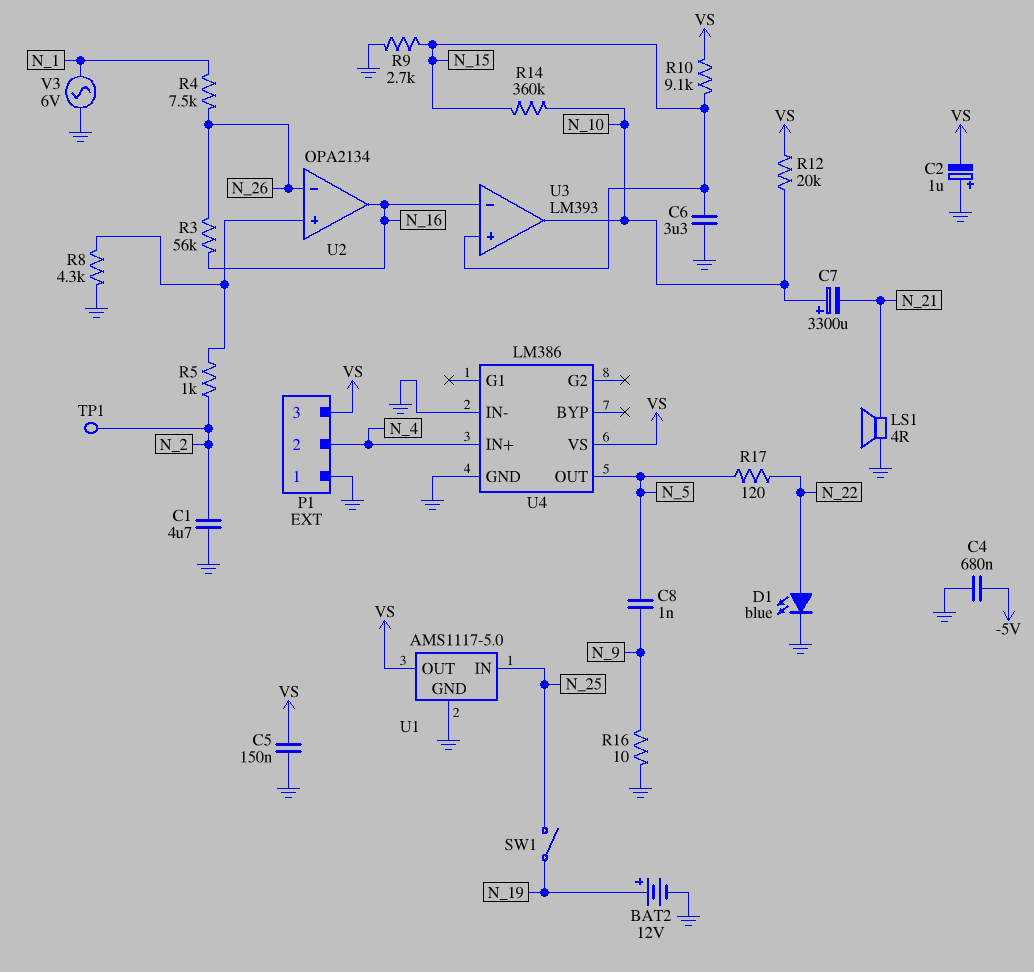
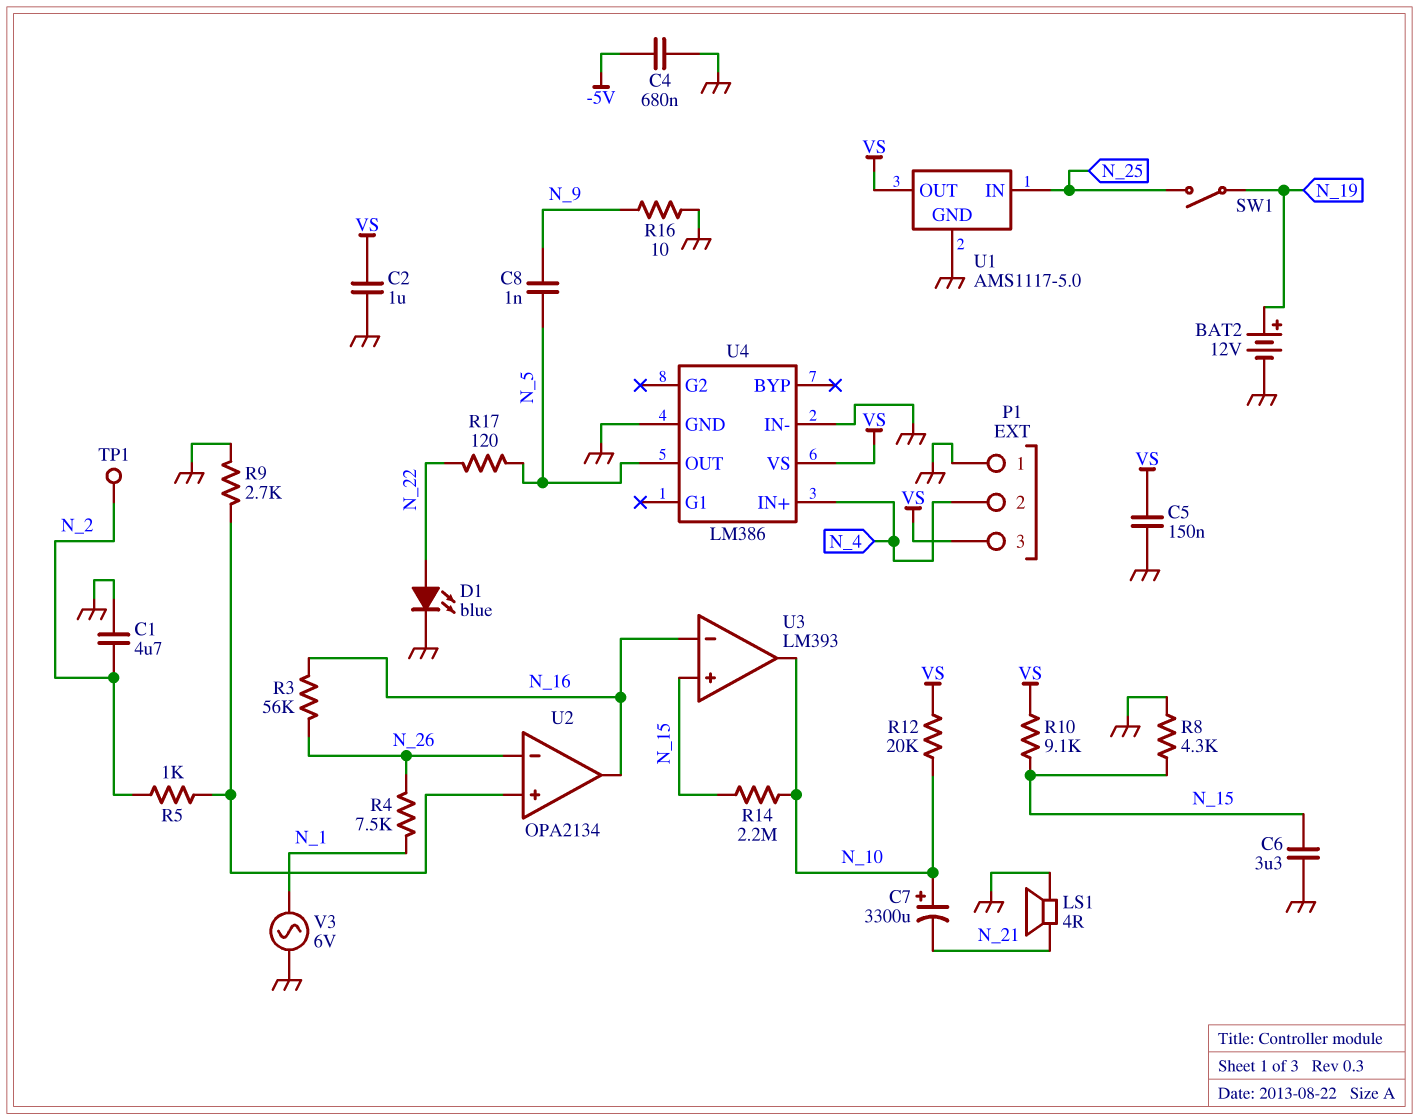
C2: 1uF (plus GND, minus VS) -> 1uF (GND, VS)
R8: 4.3k (GND, U2/in+) -> 4.3k (GND, N_15)
R9: 2.7k (GND, N_15) -> 2.7k (GND, U2/in+)
R14: 360k (N_10, N_15) -> 2.2M (N_10, N_15)

